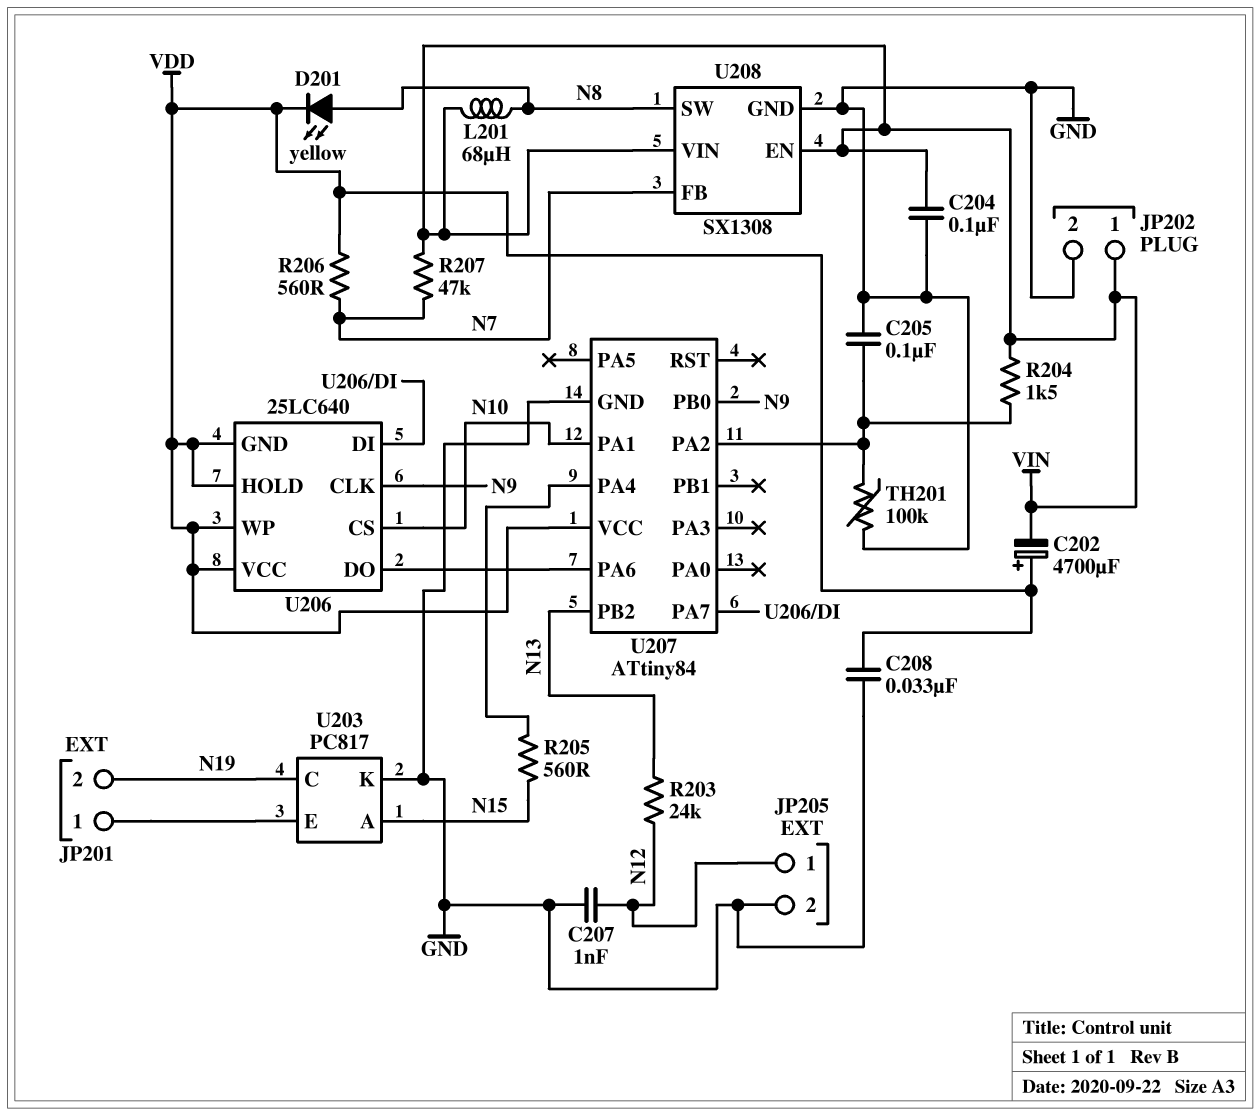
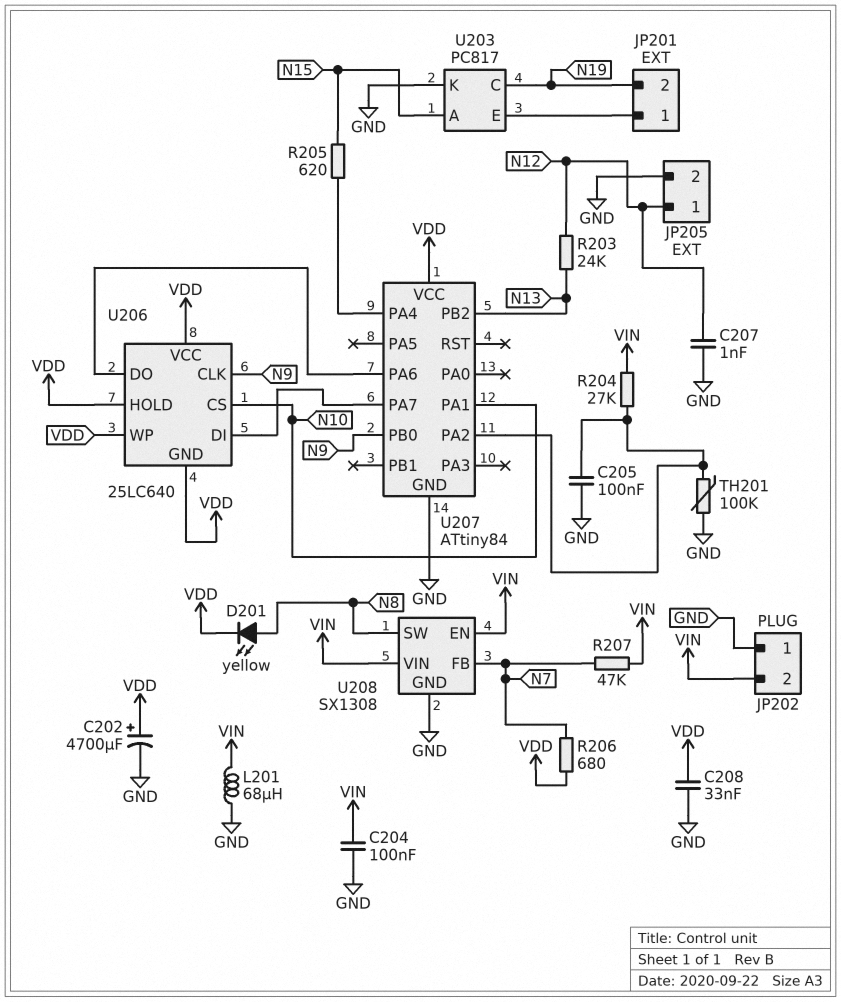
C202: 4700uF (plus VDD, minus VIN) -> 4700uF (plus VDD, minus GND)
JP202 pin 1: VIN -> GND
JP202 pin 2: GND -> VIN
L201: 68uH (N8, VIN) -> 68uH (GND, VIN)
R204: 1.5k (U207/PA2, VIN) -> 27k (U207/PA2, VIN)
R205: 560 (N15, U207/PA4) -> 620 (N15, U207/PA4)
R206: 560 (N7, VDD) -> 680 (N7, VDD)

